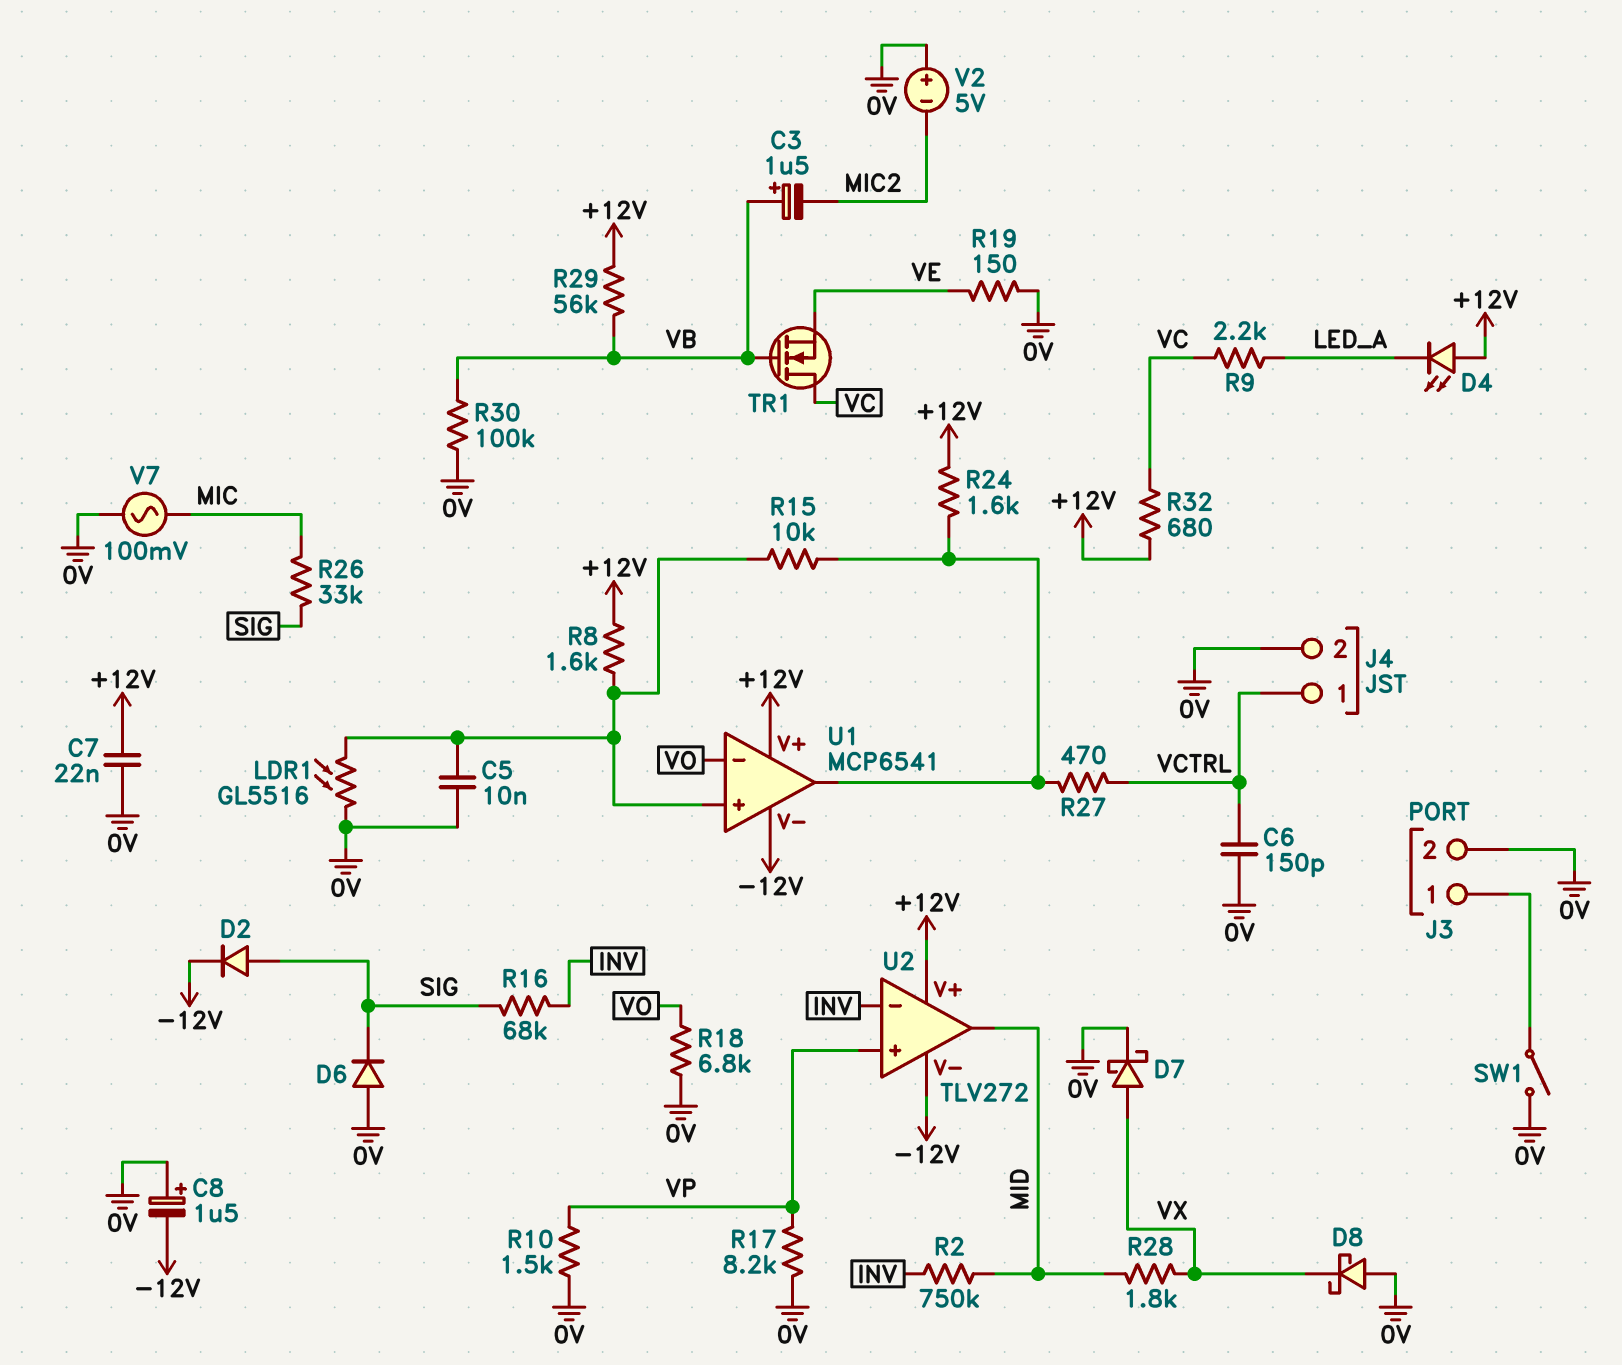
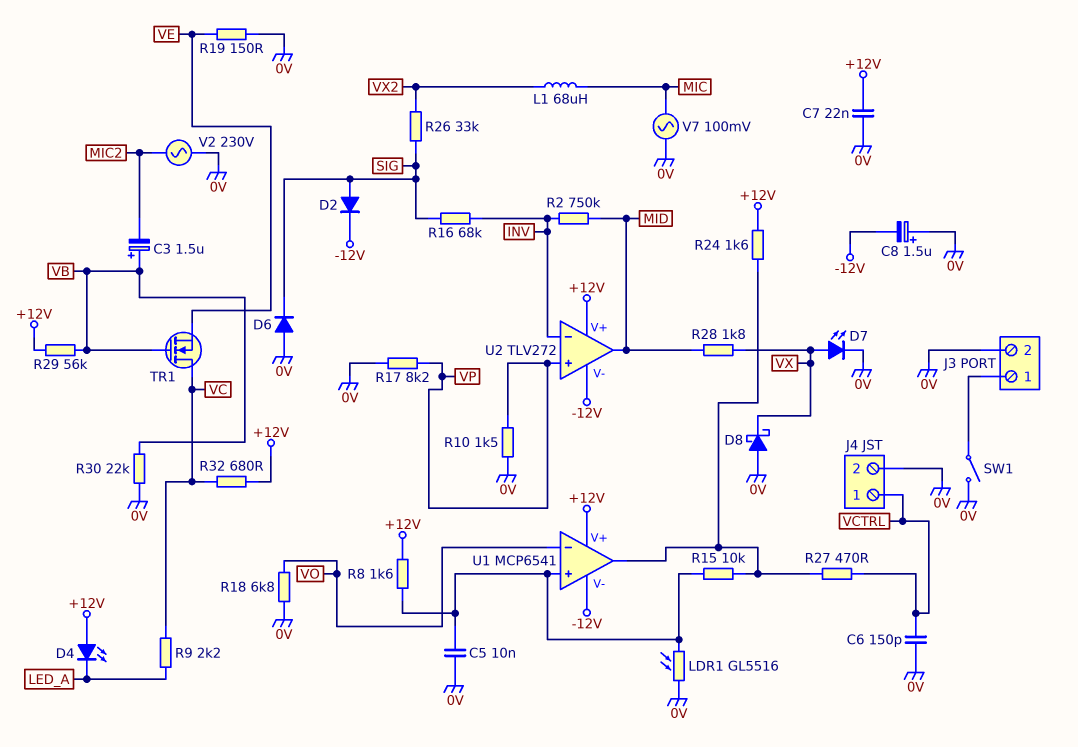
D7: schottky (A VX, K 0V) -> LED (A VX, K 0V)
L1: none -> 68uH (MIC, VX2)
R26: 33k (MIC, SIG) -> 33k (SIG, VX2)
R30: 100k (0V, VB) -> 22k (0V, VB)
V2: 5V (plus 0V, minus MIC2) -> AC 230V (0V, MIC2)

